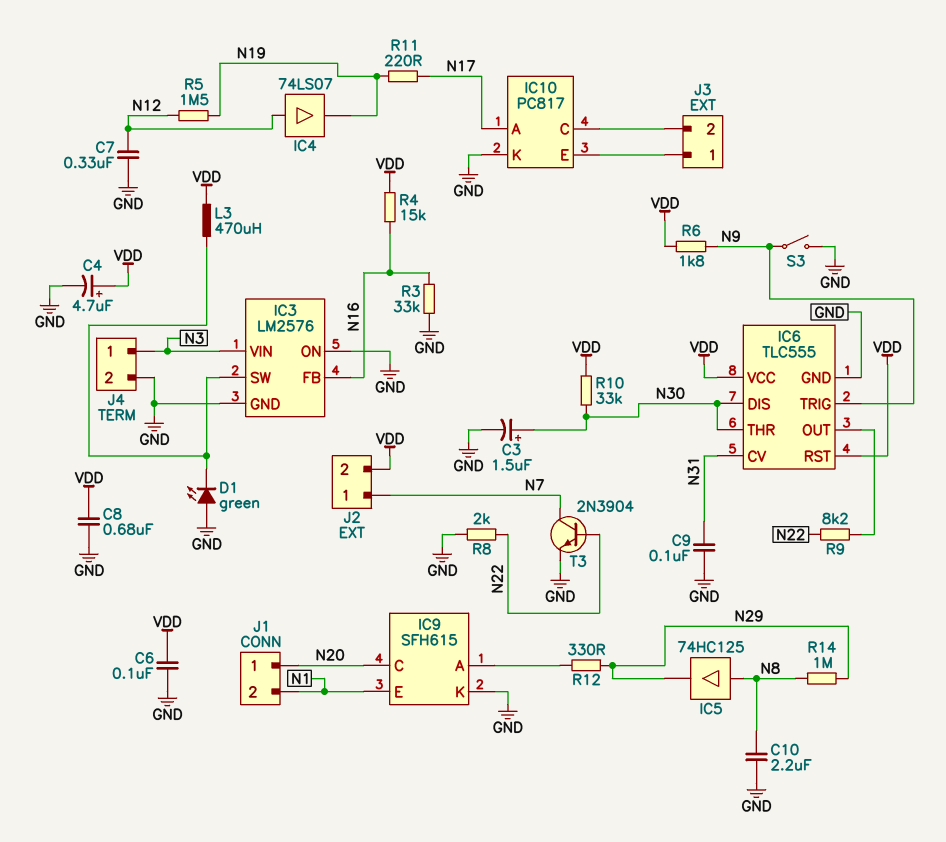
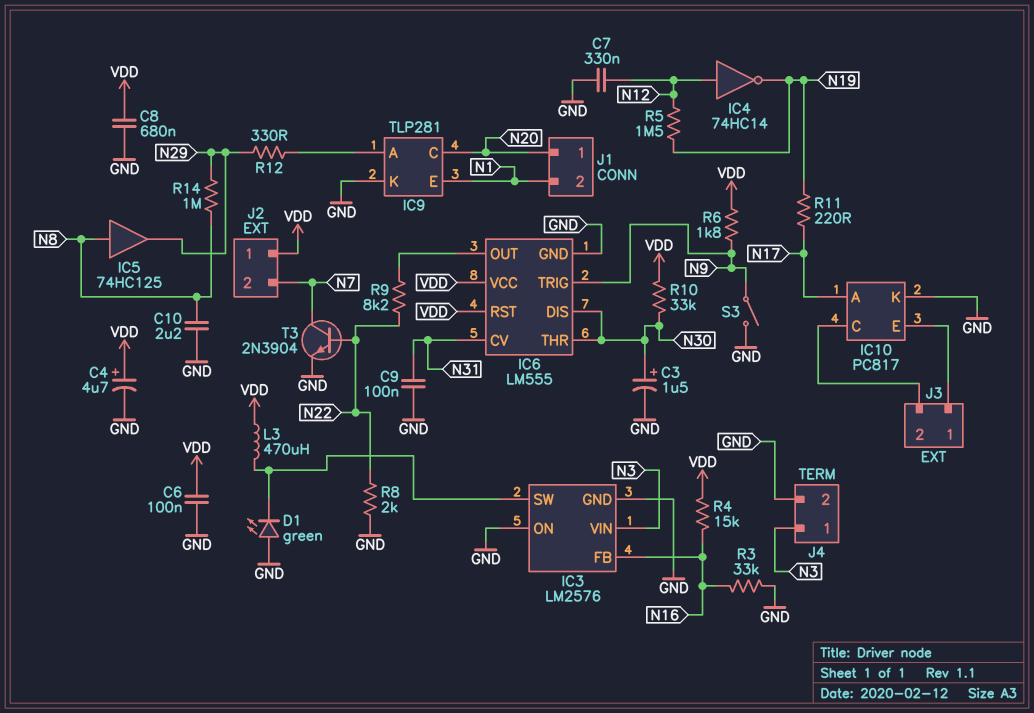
IC4: buffer 74LS07 (in N12, out N19) -> NOT 74HC14 (in N12, out N19)
IC6: TLC555 -> LM555
IC9: SFH615 -> TLP281
J2 pin 1: N7 -> VDD
J2 pin 2: VDD -> N7

